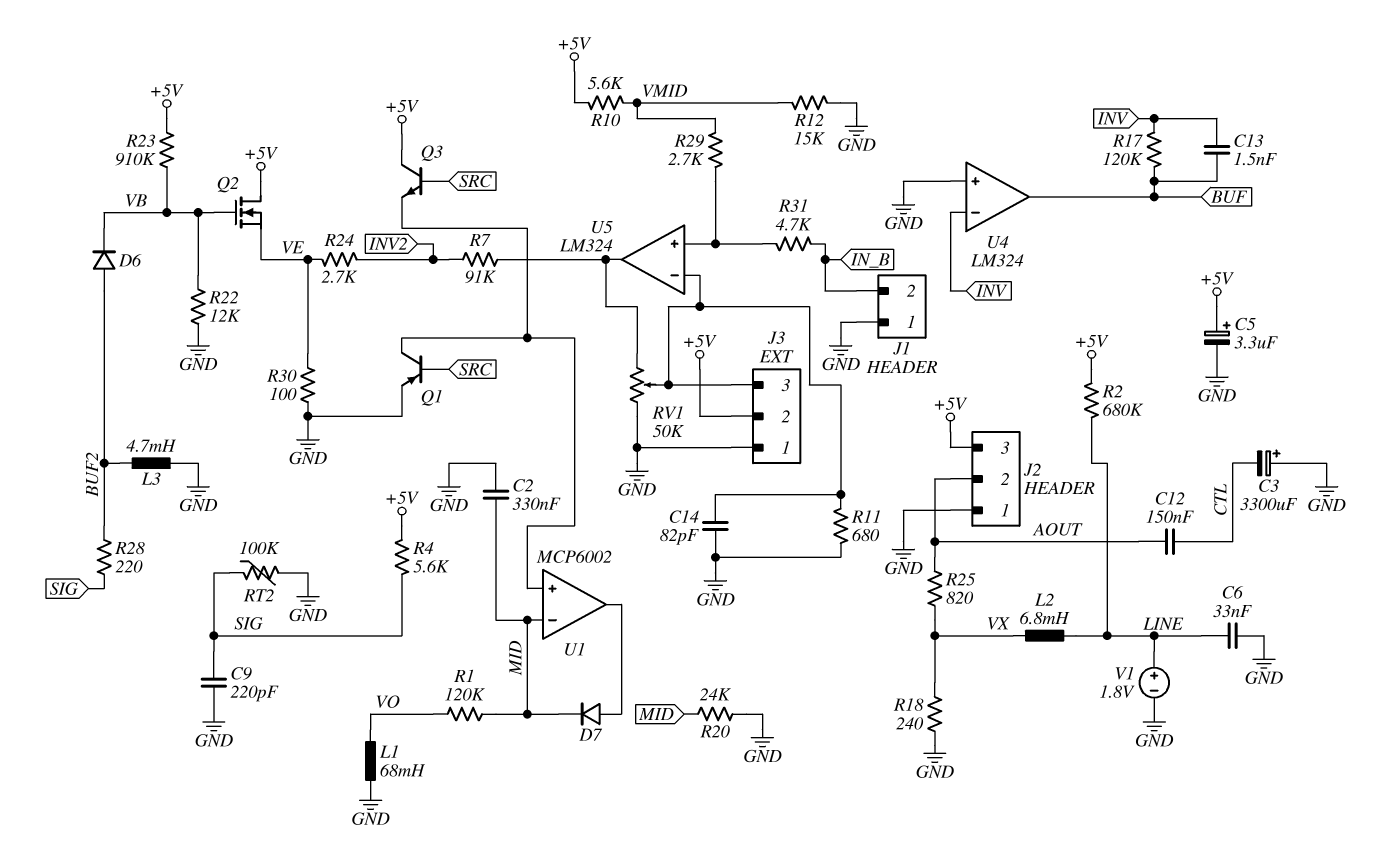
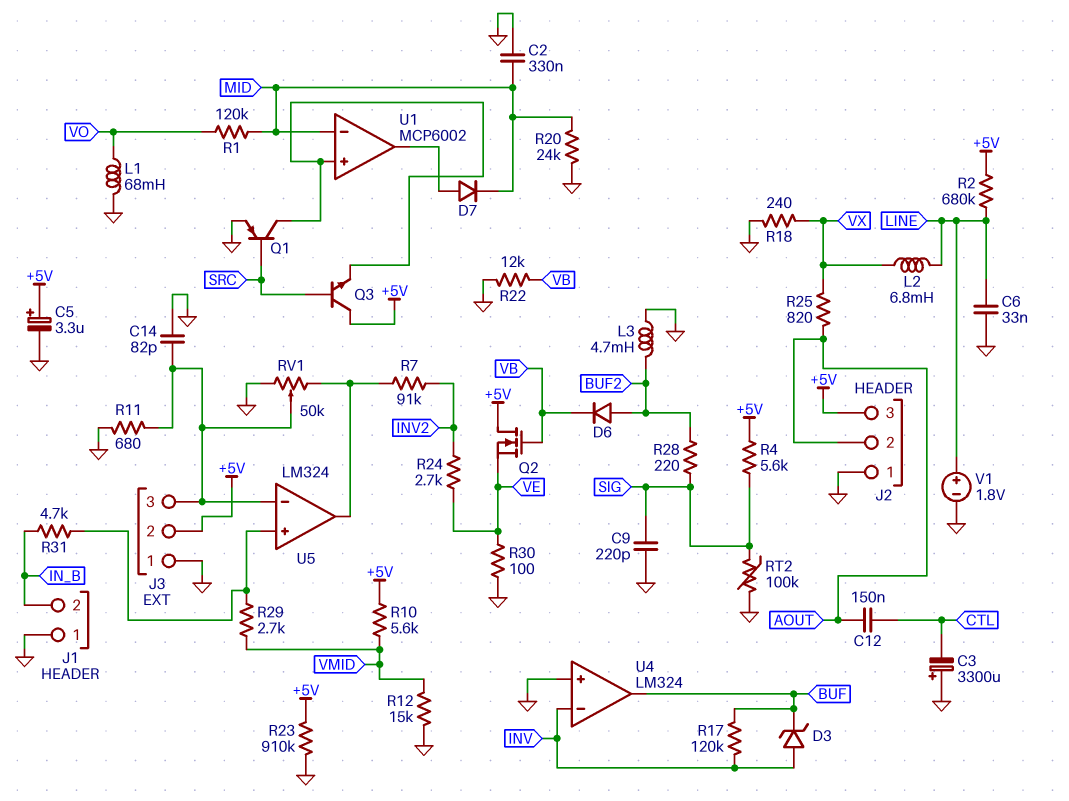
C13: 1.5nF (BUF, INV) -> none
D3: none -> zener (A INV, K BUF)
R23: 910k (+5V, VB) -> 910k (+5V, GND)

